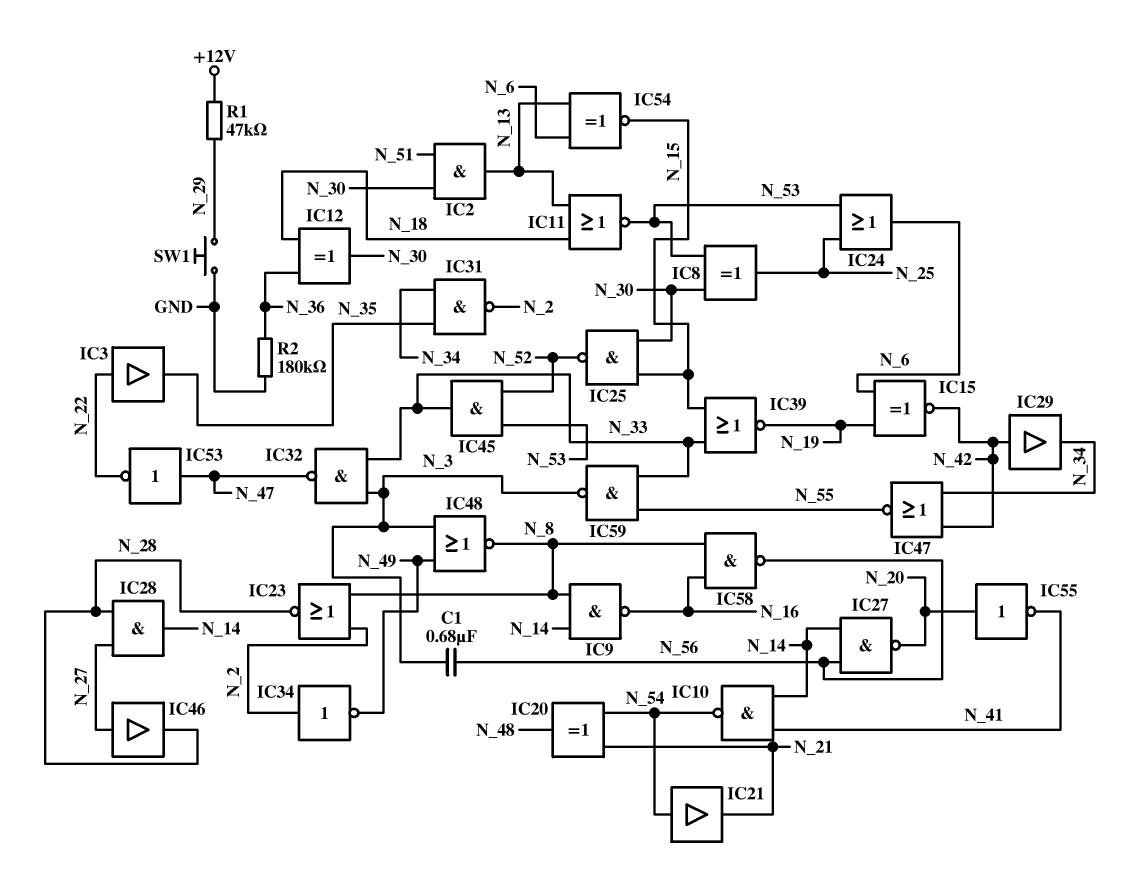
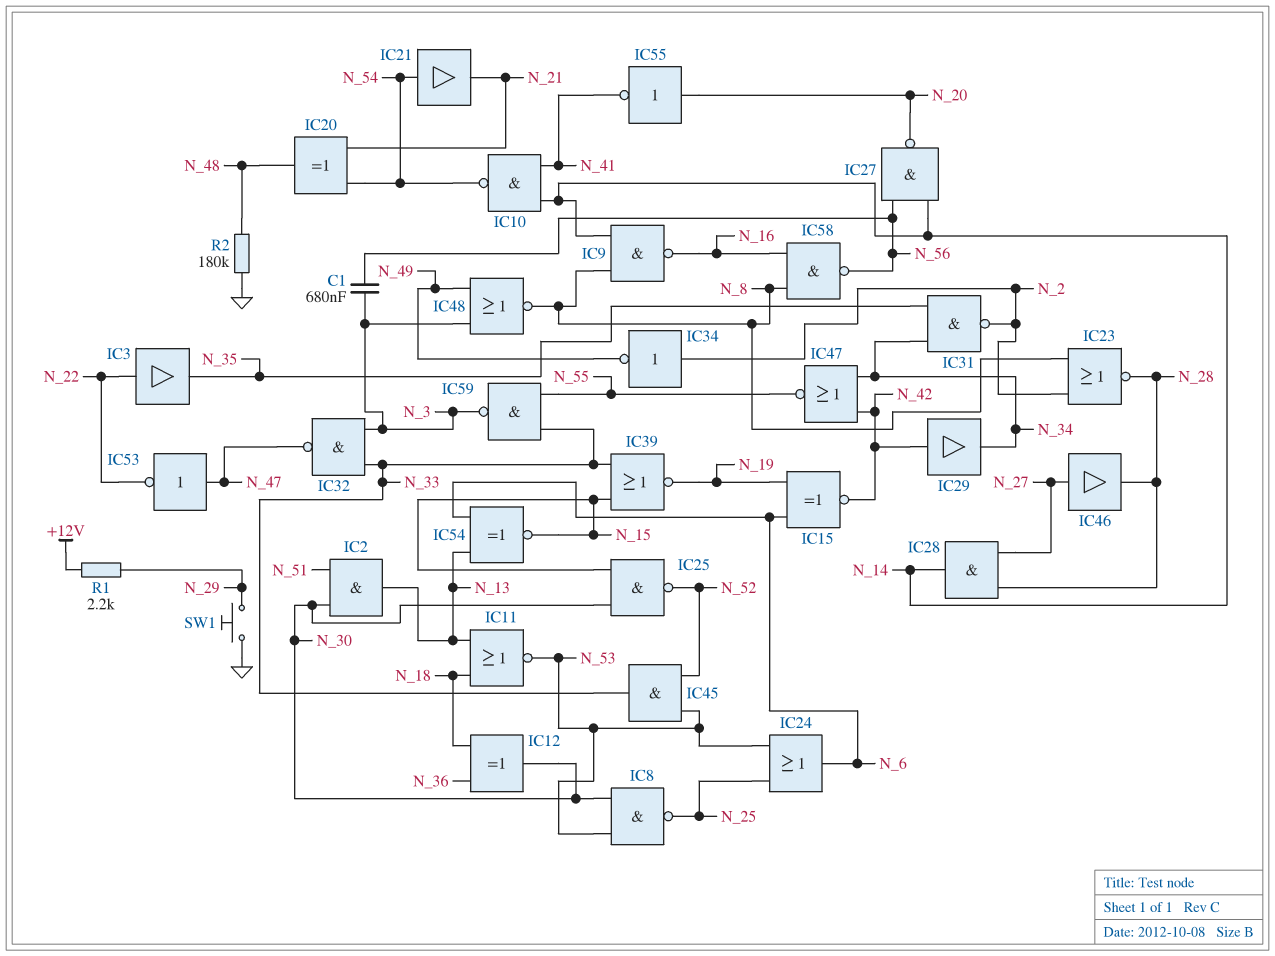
IC8: XOR (in N_30, in N_53, out N_25) -> NAND (in N_30, in N_53, out N_25)
R1: 47k (+12V, N_29) -> 2.2k (+12V, N_29)
R2: 180k (GND, N_36) -> 180k (GND, N_48)

